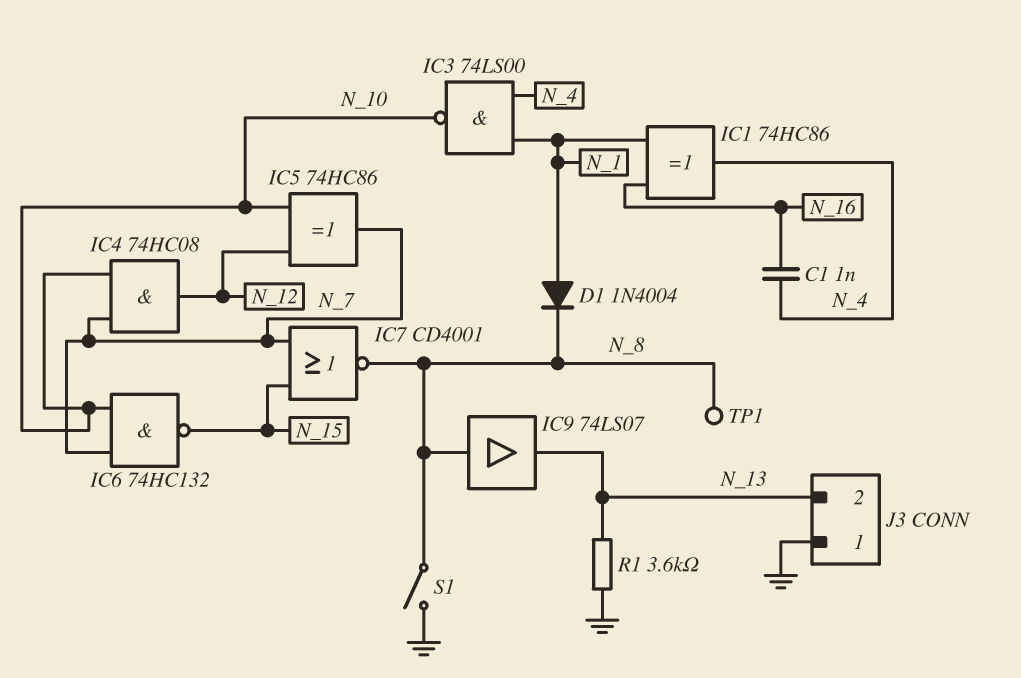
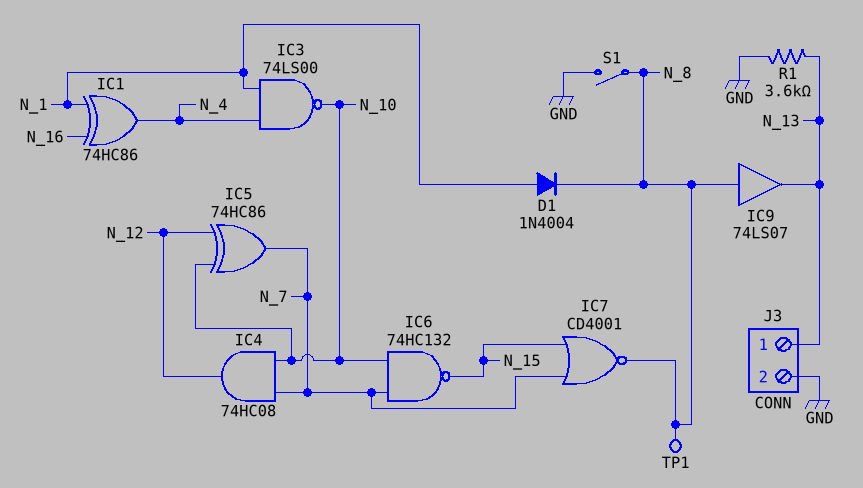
C1: 1nF (N_4, N_16) -> none
J3 pin 1: GND -> N_13
J3 pin 2: N_13 -> GND

